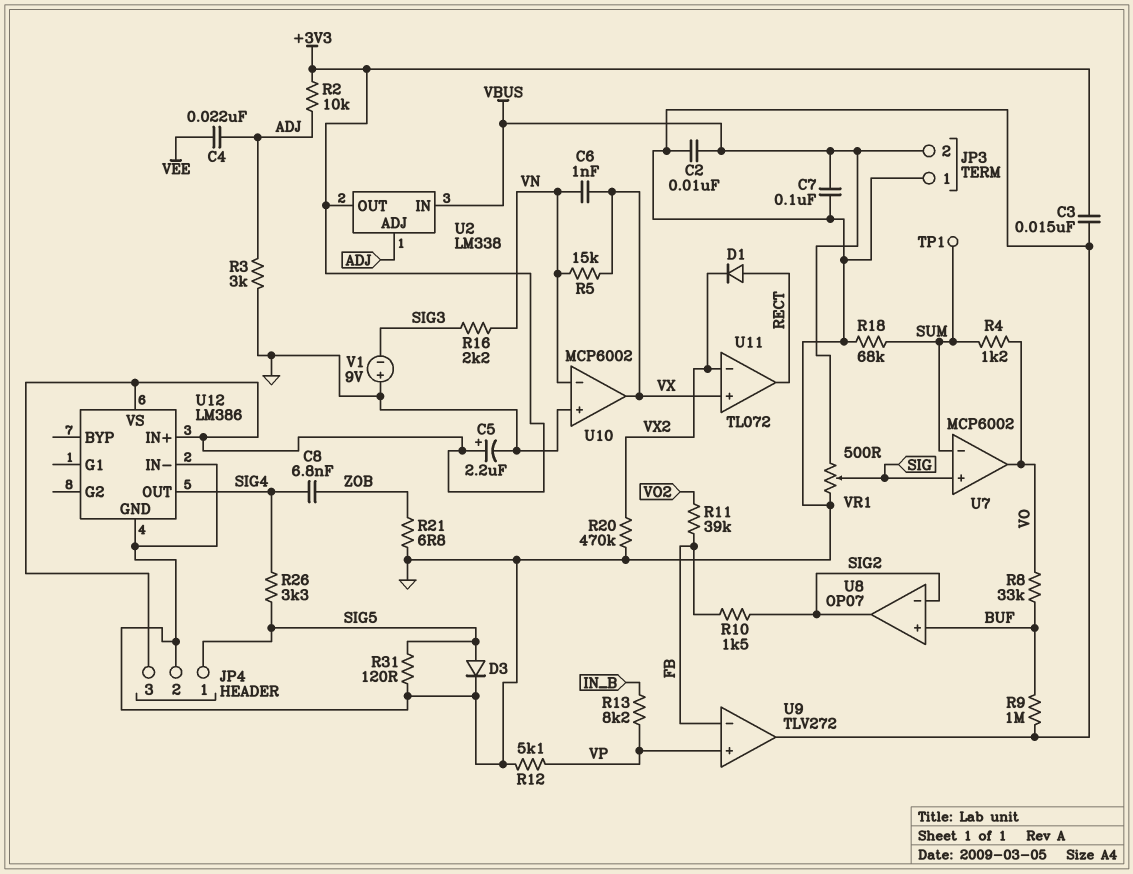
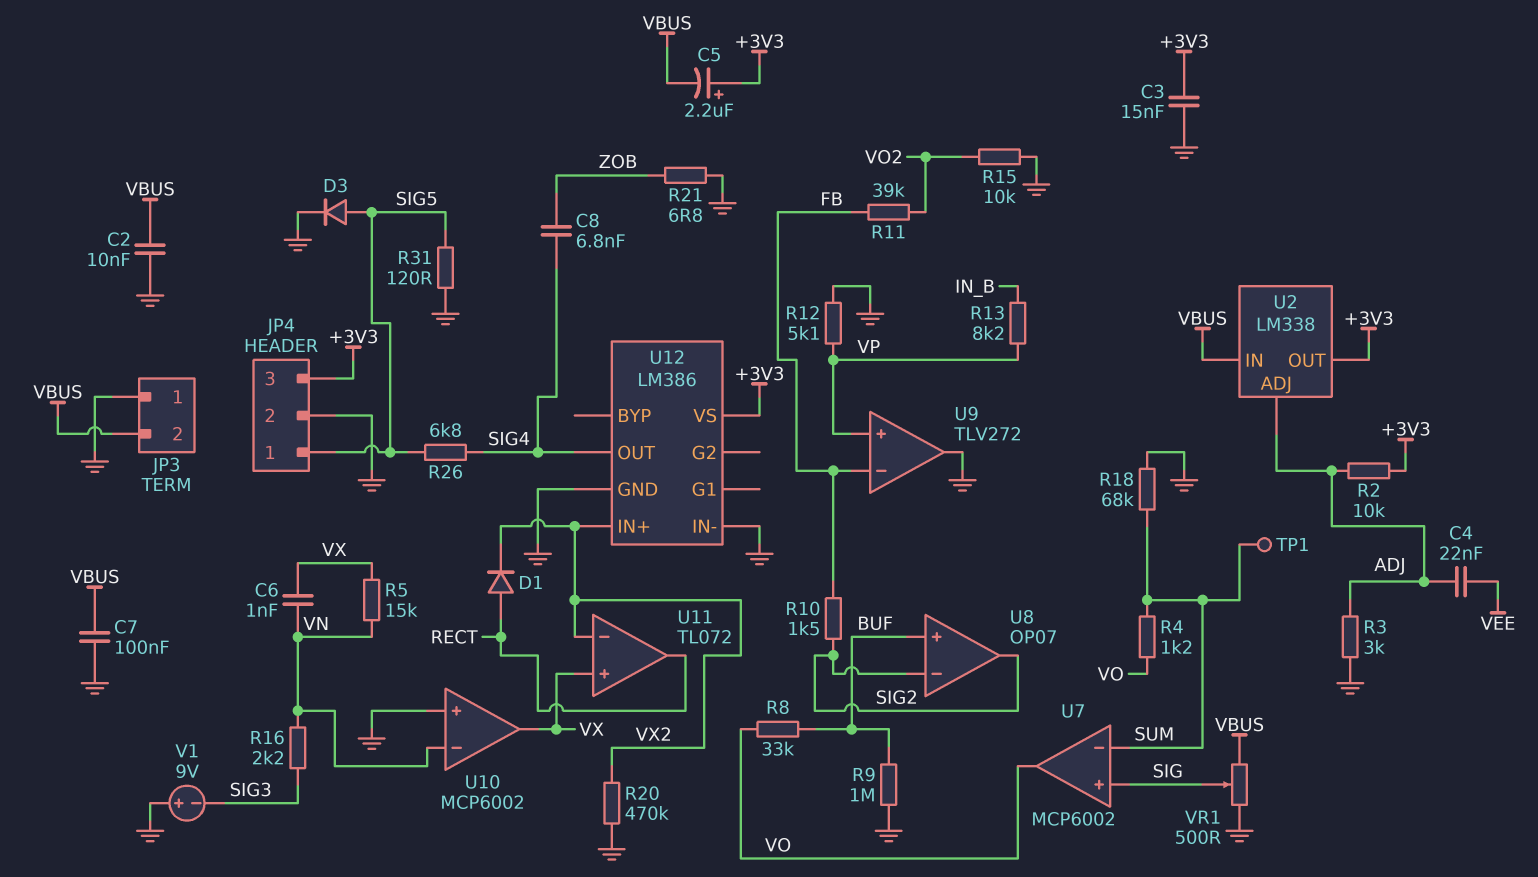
C5: 2.2uF (plus +3V3, minus GND) -> 2.2uF (plus +3V3, minus VBUS)
R15: none -> 10k (GND, VO2)
R26: 3.3k (SIG4, SIG5) -> 6.8k (SIG4, SIG5)
U12 pin IN+: +3V3 -> VX2

